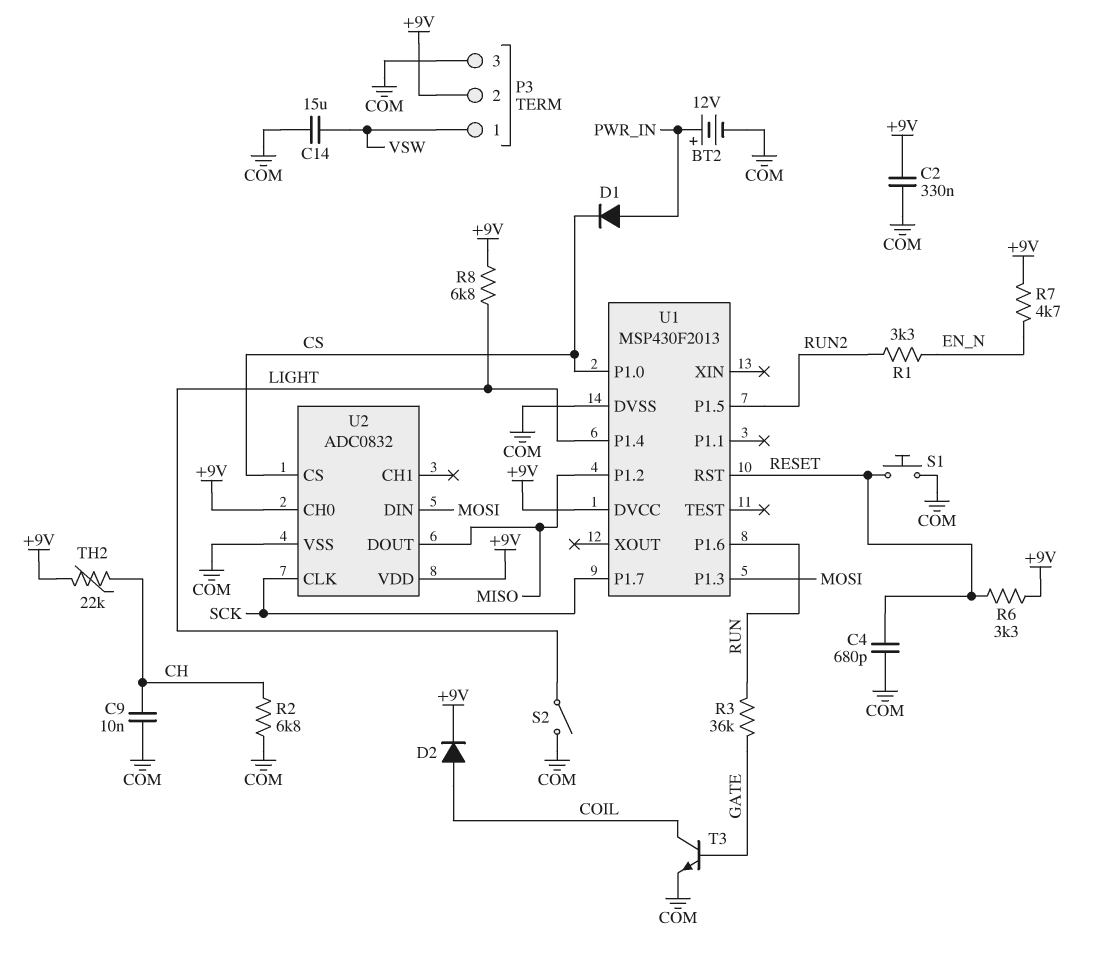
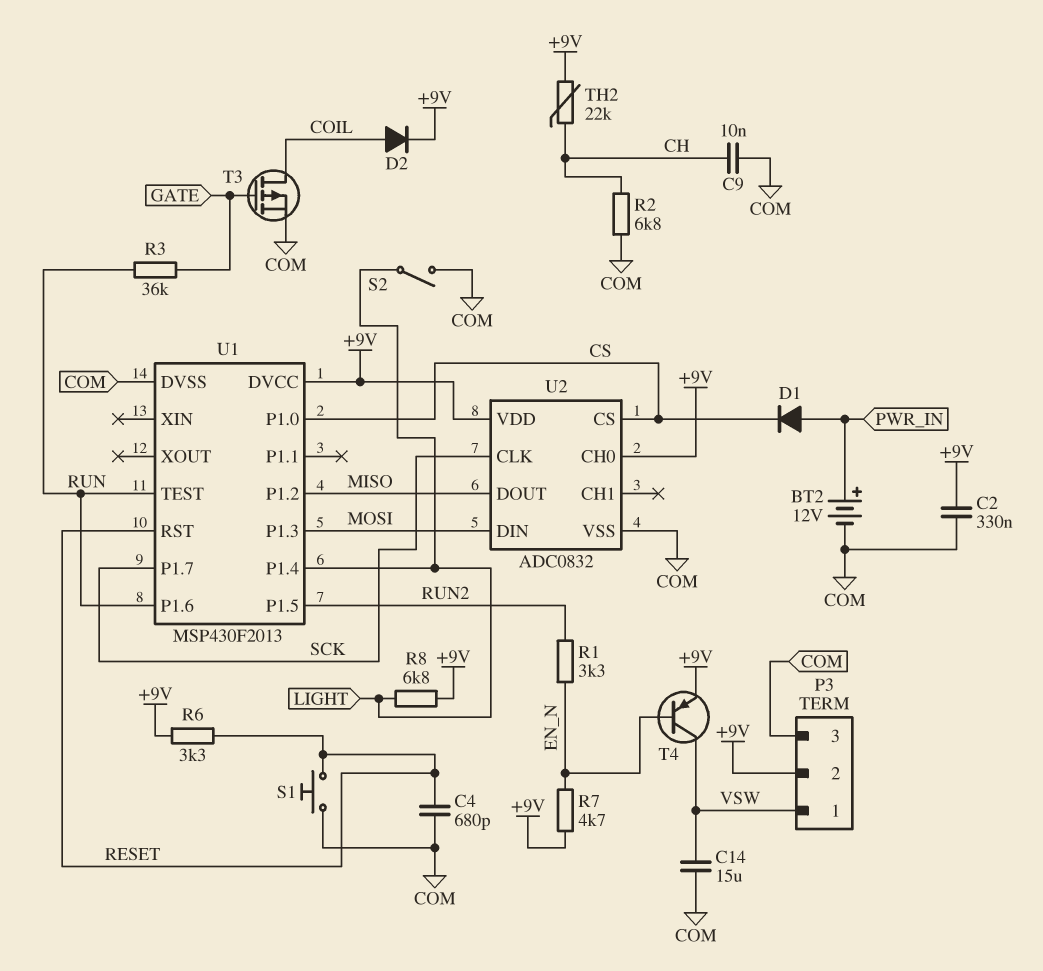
T3: NPN (B GATE, C COIL, E COM) -> PMOS (G GATE, D COIL, S COM)
T4: none -> PNP (B EN_N, C VSW, E +9V)
U1 pin TEST: none -> RUN

